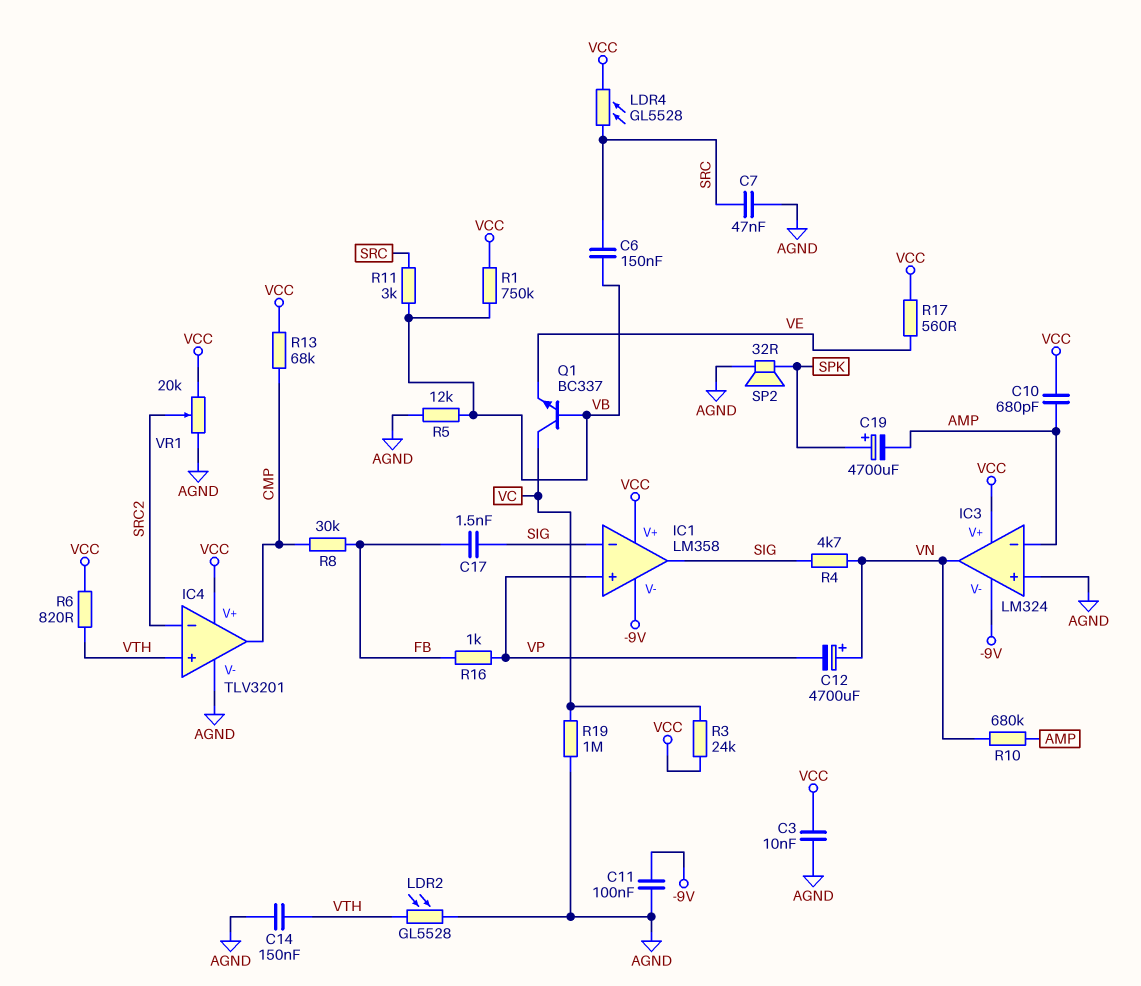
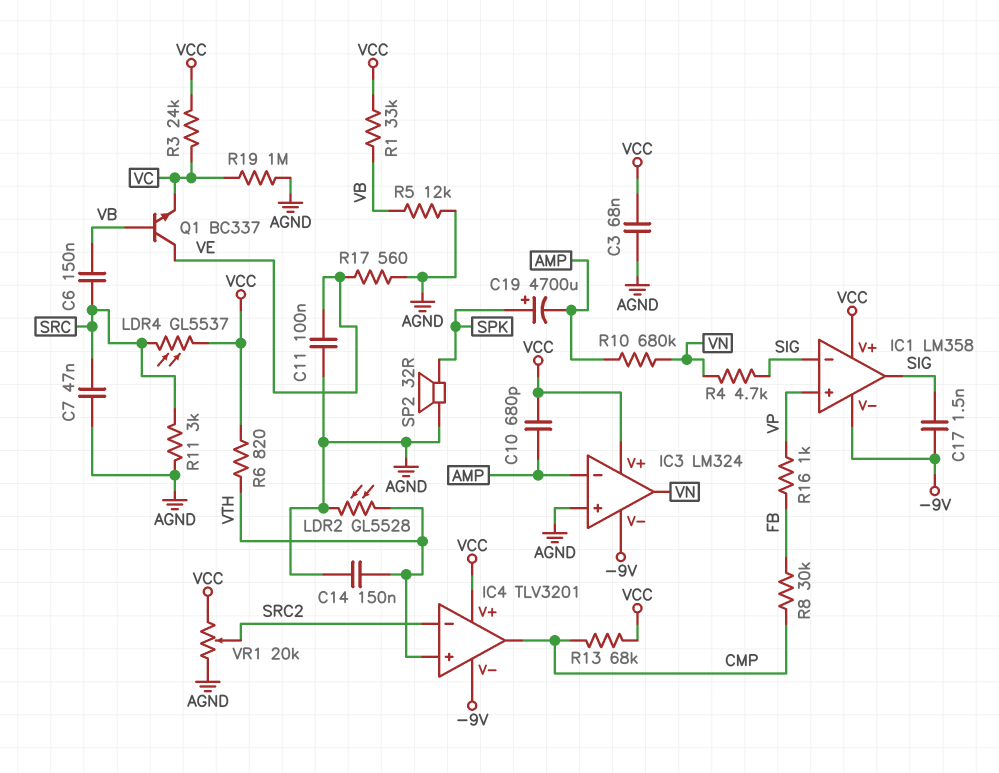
C3: 10nF (AGND, VCC) -> 68nF (AGND, VCC)
C11: 100nF (-9V, AGND) -> 100nF (AGND, VE)
C12: 4700uF (plus VN, minus VP) -> none
C17: 1.5nF (FB, SIG) -> 1.5nF (-9V, SIG)
IC4 pin V-: AGND -> -9V
LDR4: GL5528 (SRC, VCC) -> GL5537 (SRC, VCC)
Q1: NPN BC337 (B VB, C VC, E VE) -> NPN BC337 (B VB, C VE, E VC)
R1: 750k (VB, VCC) -> 33k (VB, VCC)
R11: 3k (SRC, VB) -> 3k (AGND, SRC)
R17: 560 (VCC, VE) -> 560 (AGND, VE)

